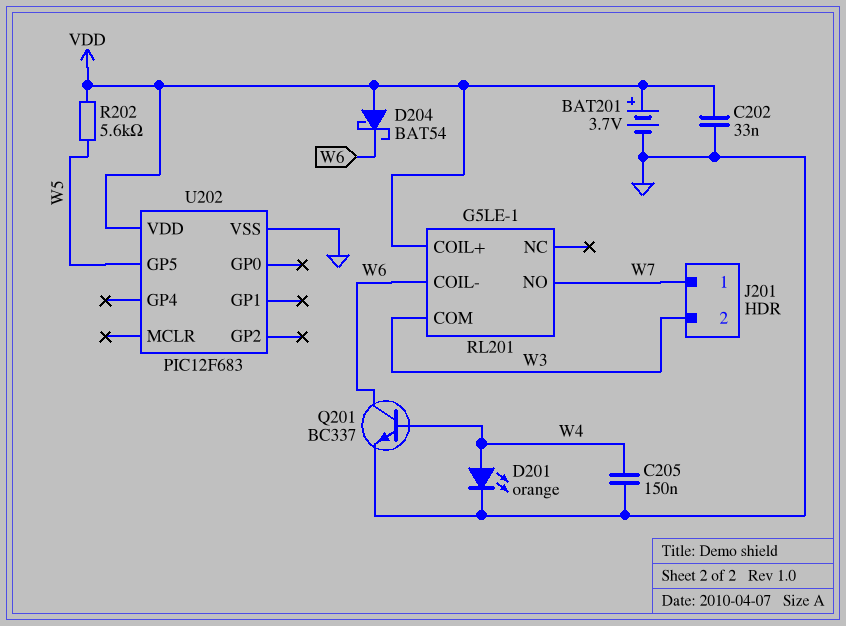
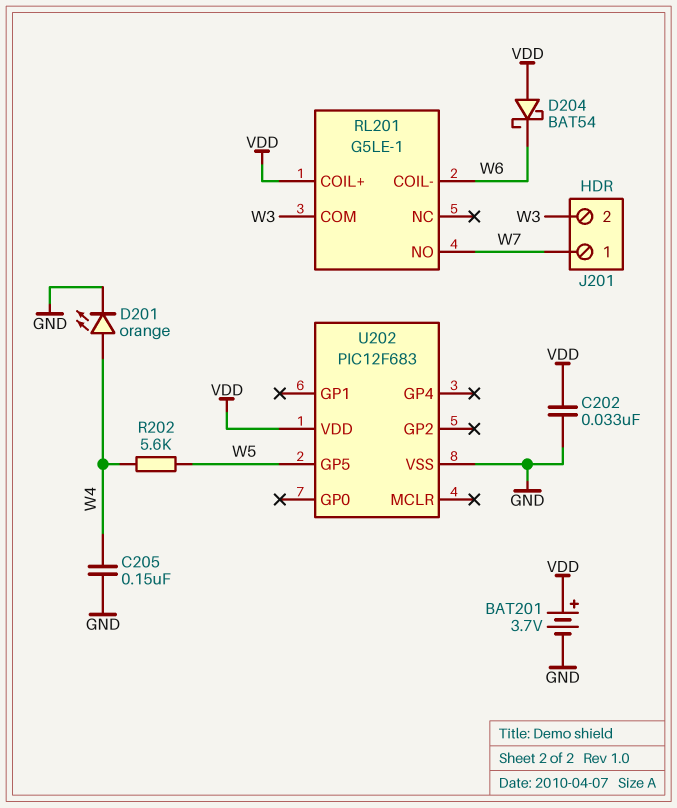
Q201: NPN BC337 (B W4, C W6, E GND) -> none
R202: 5.6k (VDD, W5) -> 5.6k (W4, W5)

